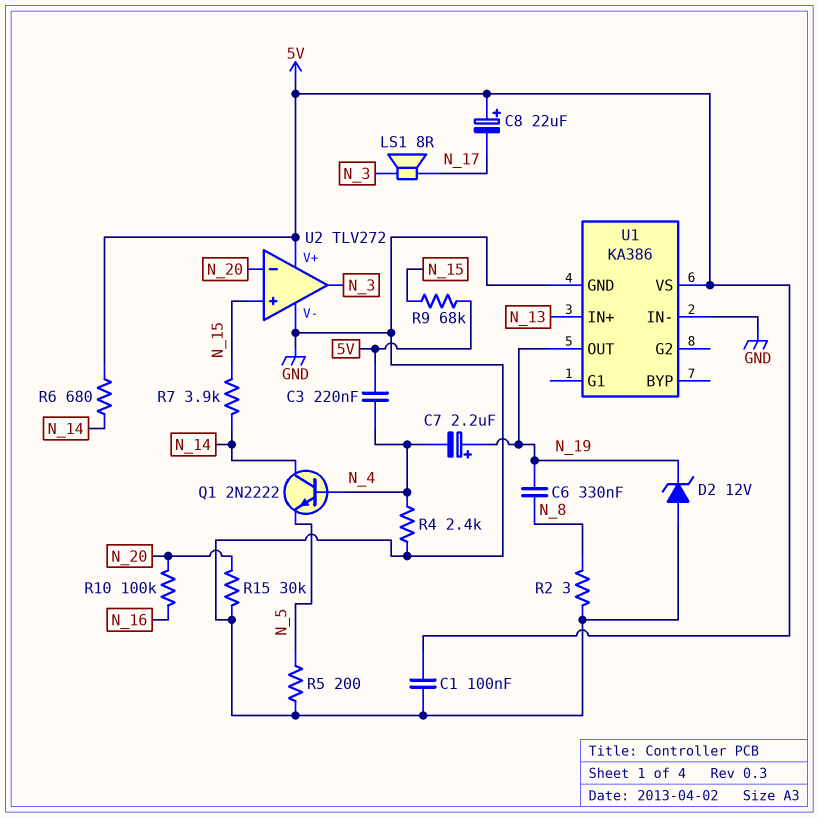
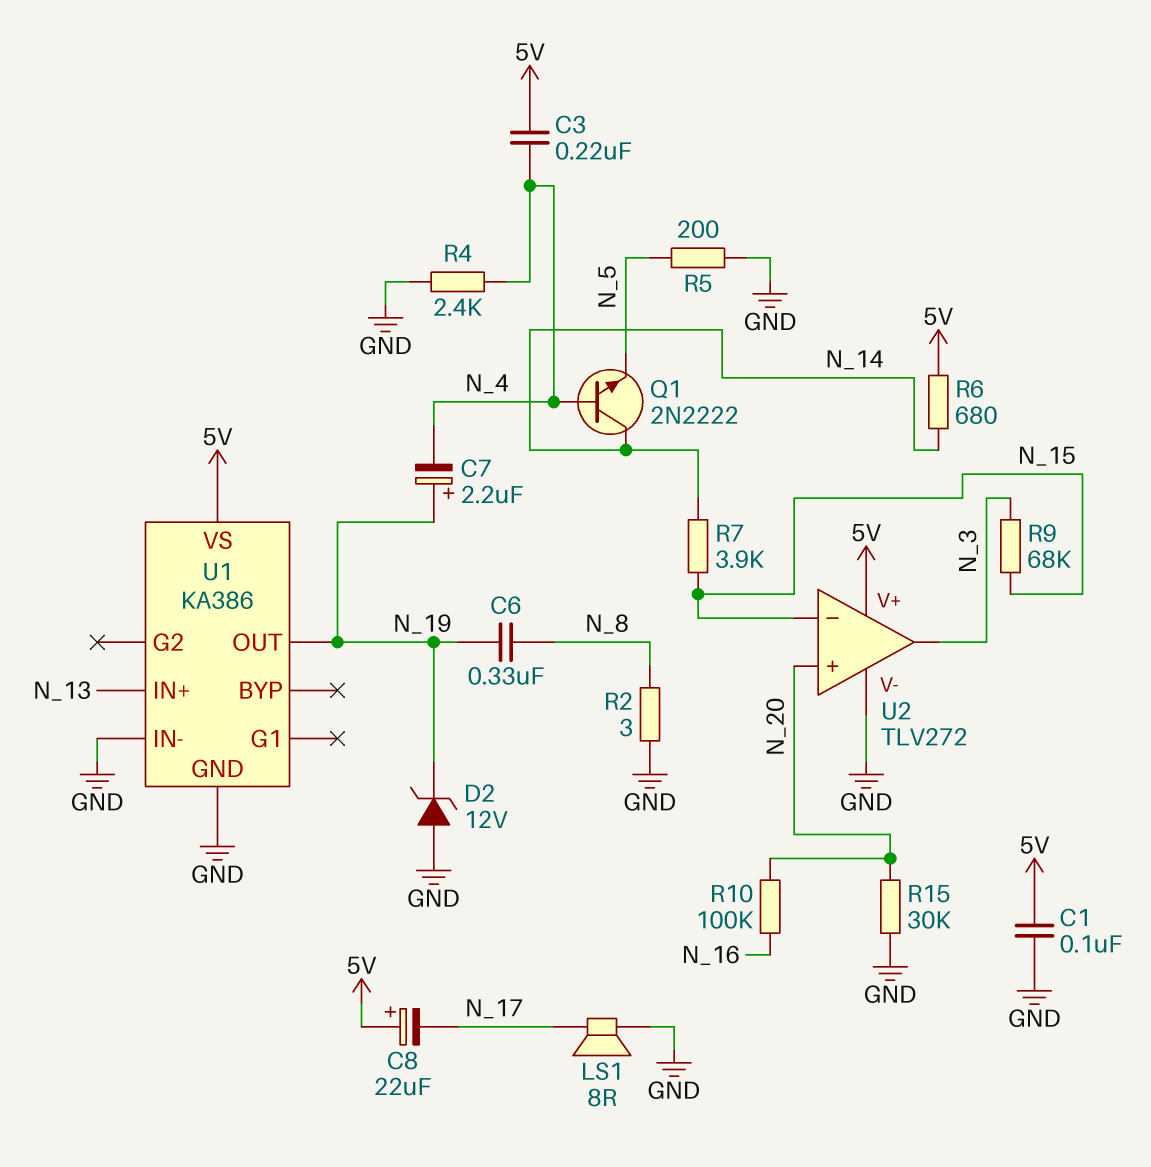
LS1: speaker 8R (N_3, N_17) -> speaker 8R (GND, N_17)
R9: 68k (5V, N_15) -> 68k (N_3, N_15)
U2 pin in+: N_15 -> N_20
U2 pin in-: N_20 -> N_15

